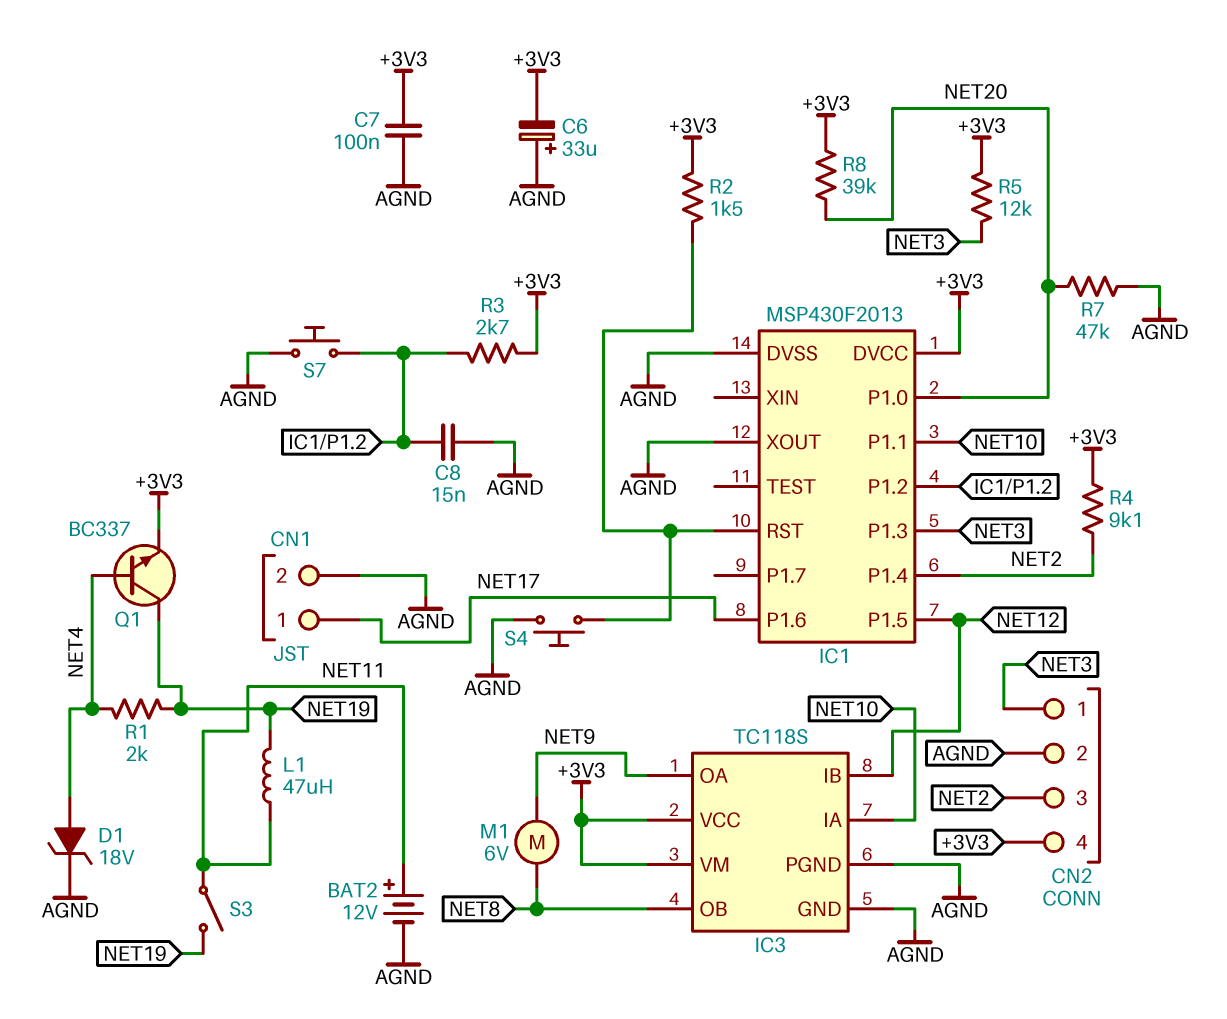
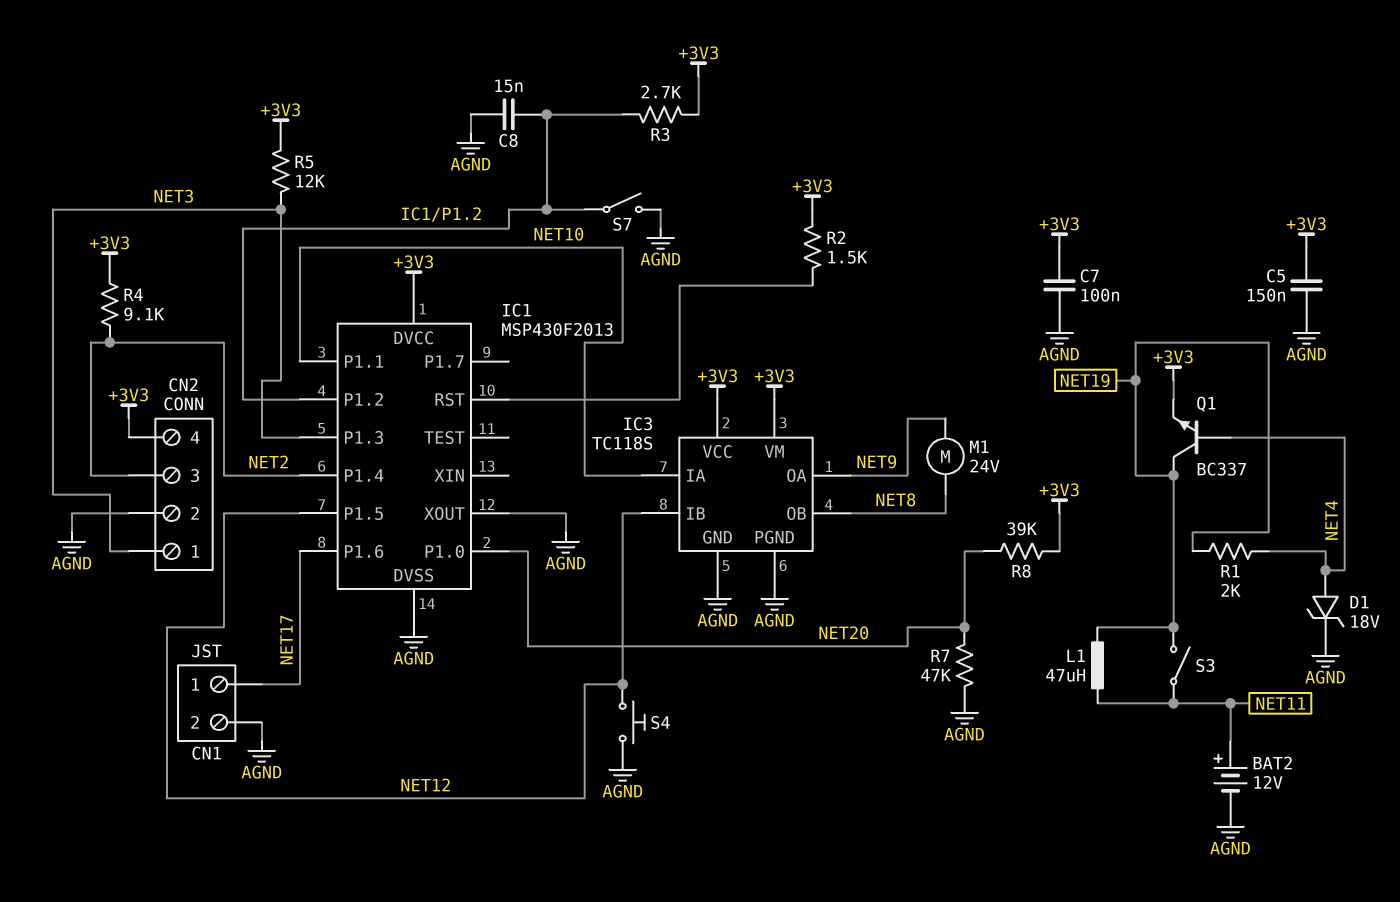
C5: none -> 150nF (+3V3, AGND)
C6: 33uF (plus AGND, minus +3V3) -> none
M1: motor 6V (NET8, NET9) -> motor 24V (NET8, NET9)
S4: button (AGND, IC1/RST) -> button (AGND, NET12)
S7: button (AGND, IC1/P1.2) -> switch (AGND, IC1/P1.2)

